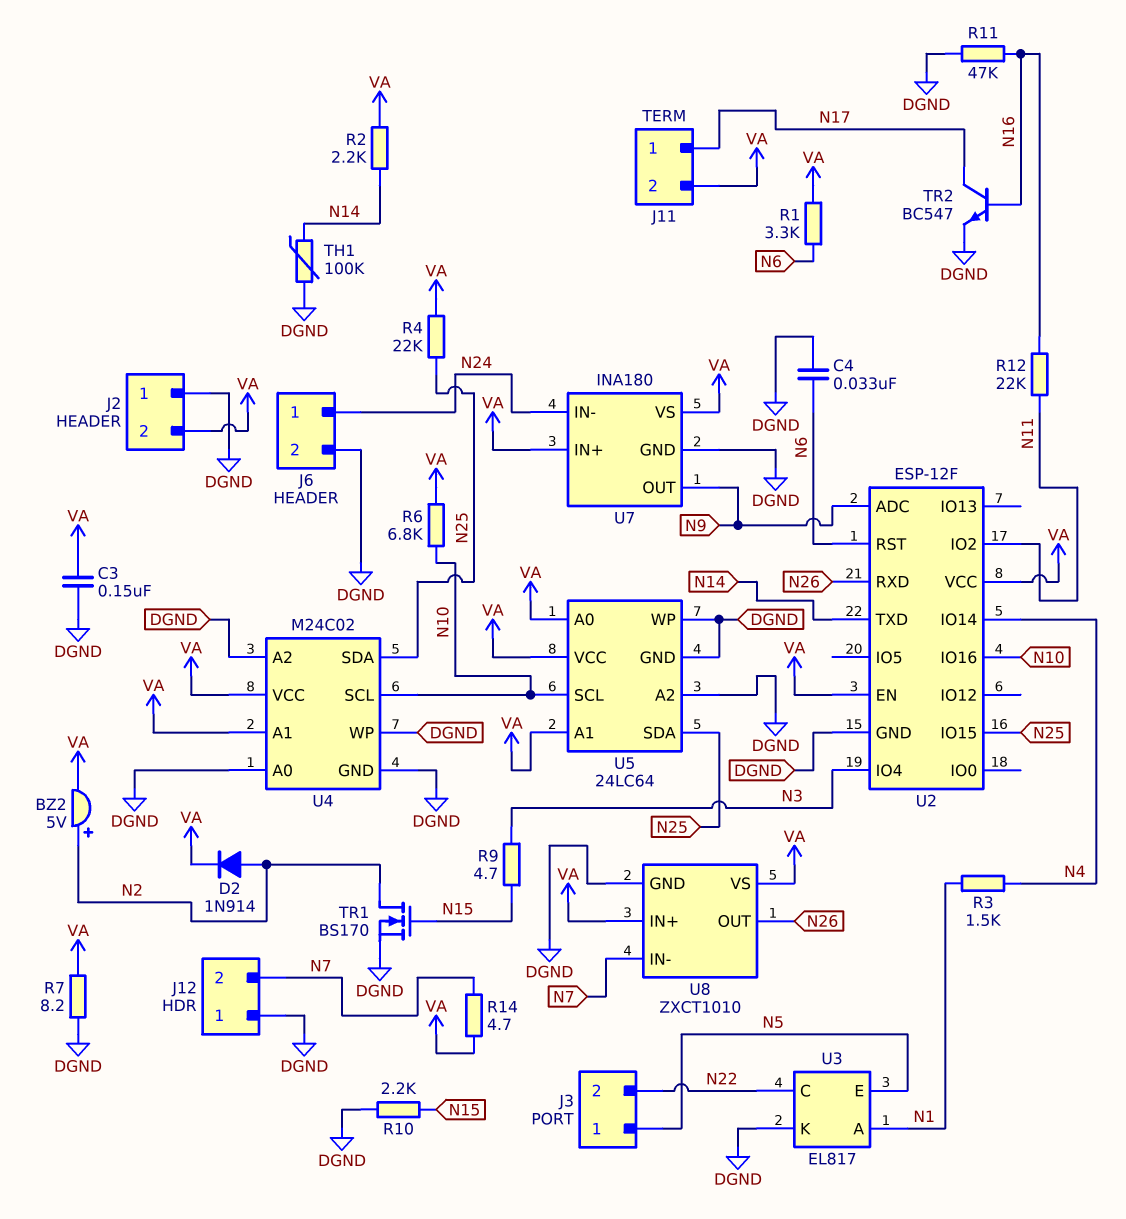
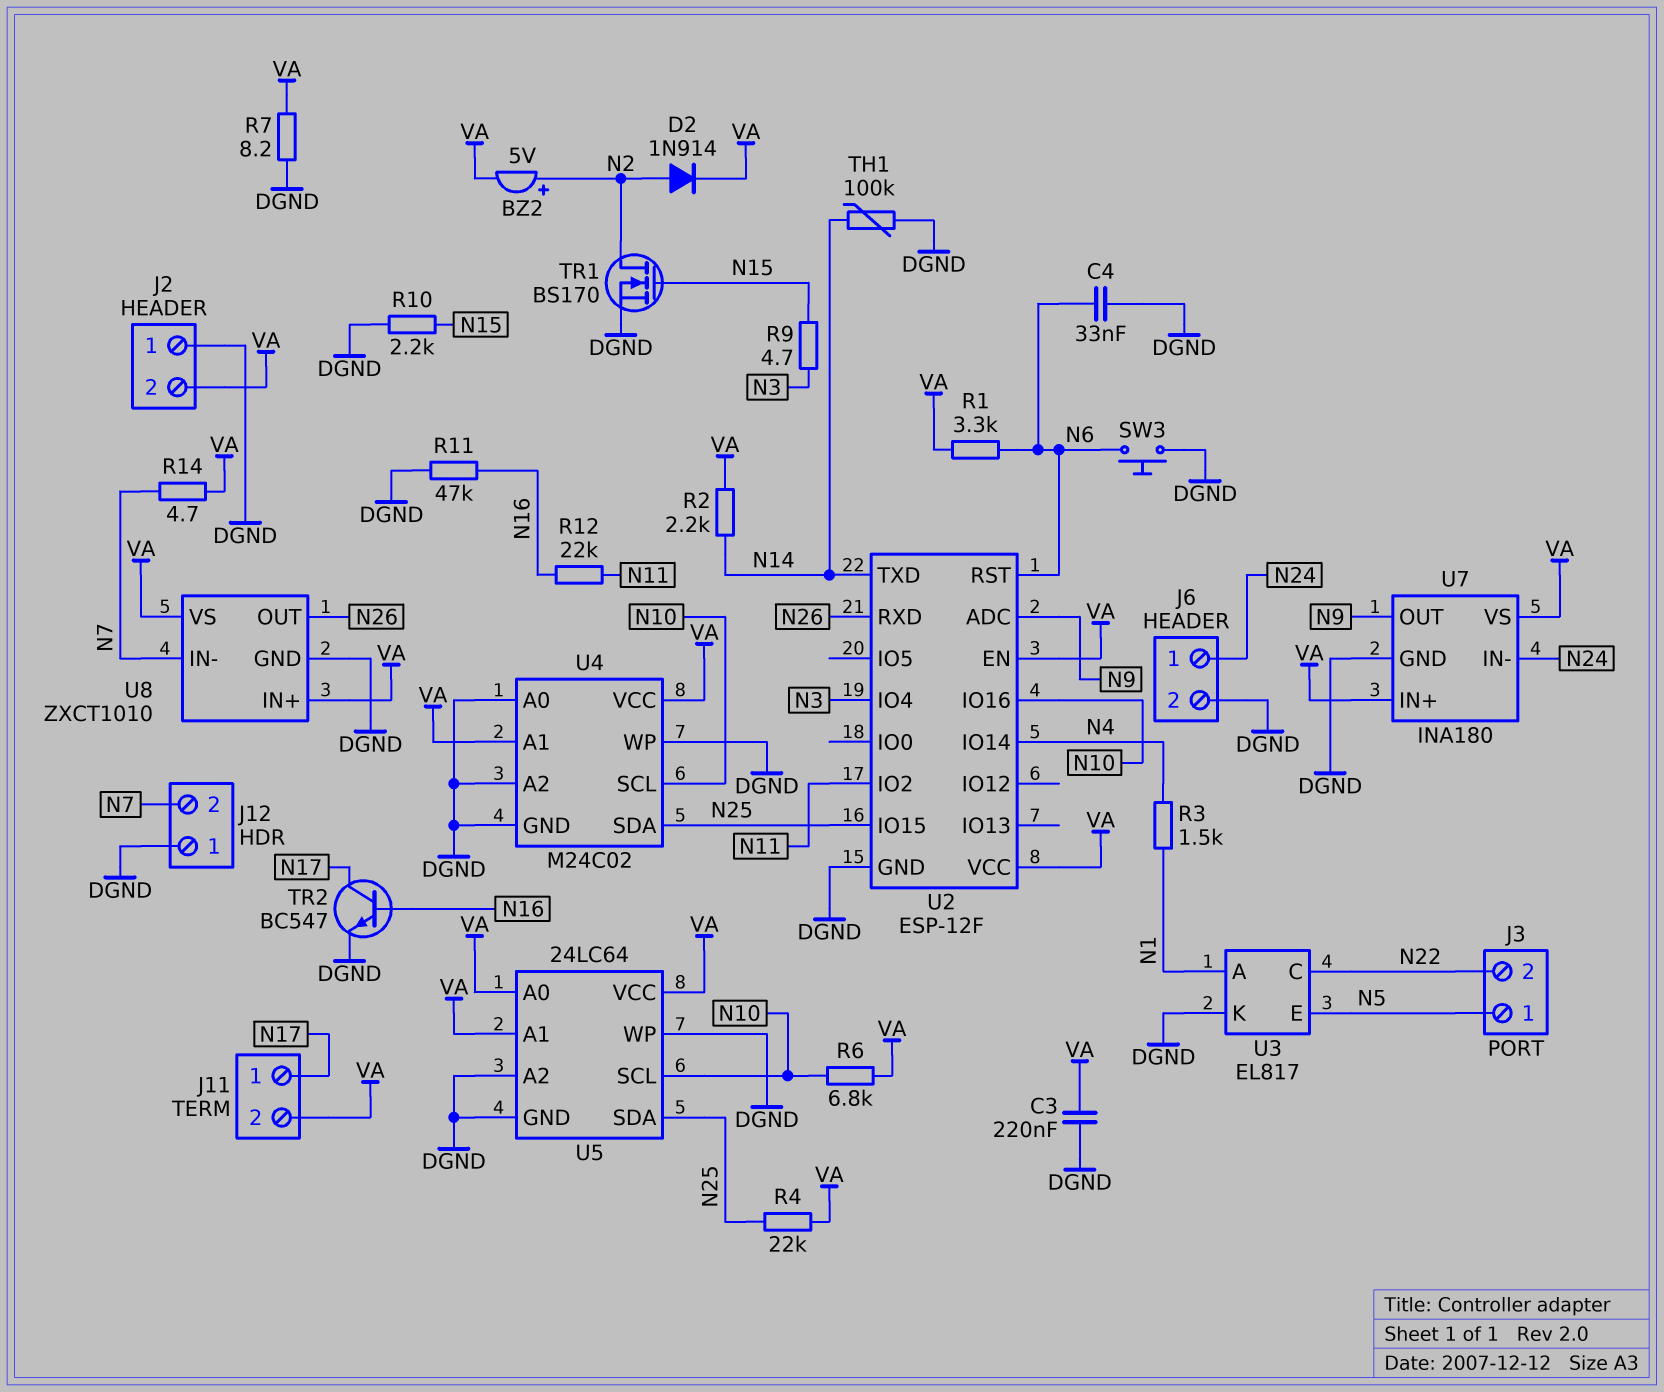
C3: 150nF (DGND, VA) -> 220nF (DGND, VA)
SW3: none -> button (DGND, N6)

